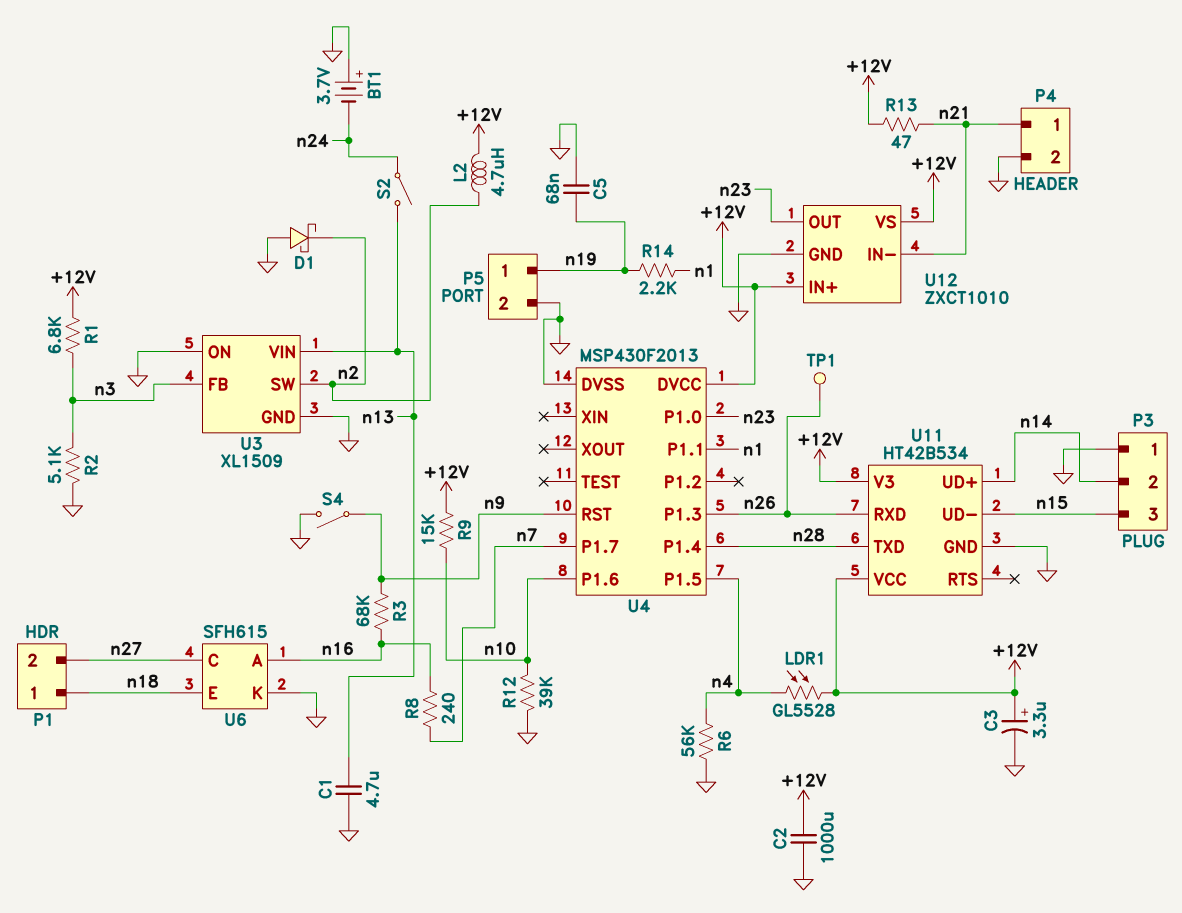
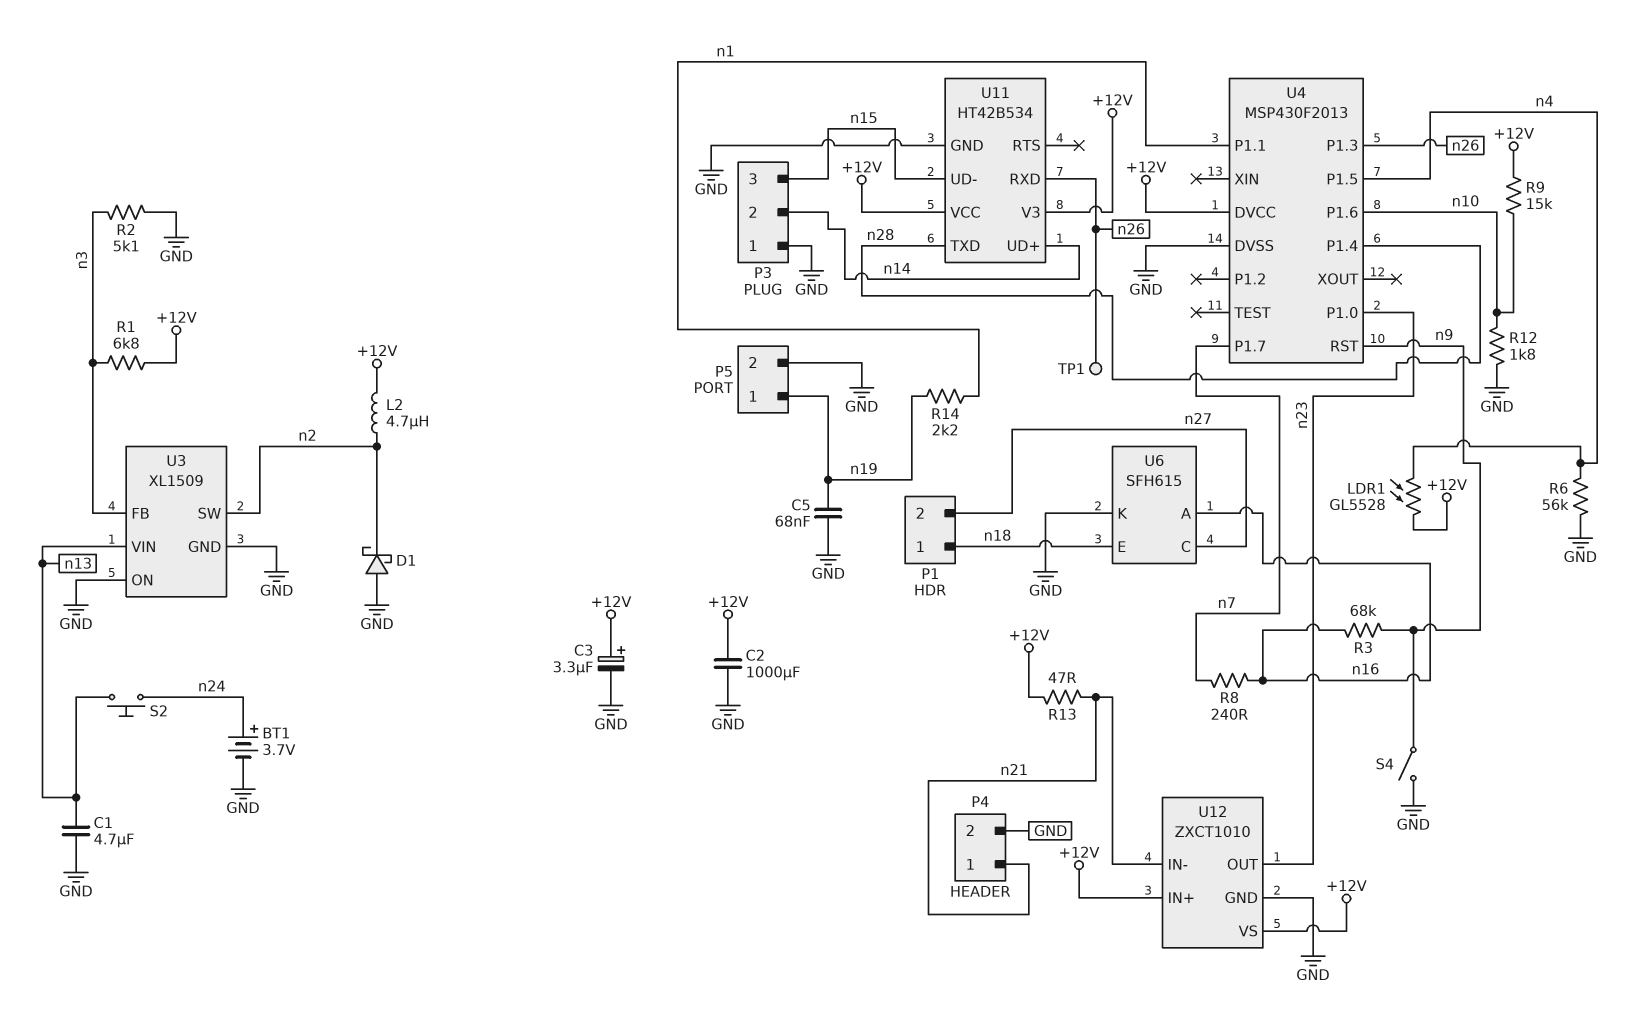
BT1: 3.7V (plus GND, minus n24) -> 3.7V (plus n24, minus GND)
R12: 39k (GND, n10) -> 1.8k (GND, n10)
S2: switch (n13, n24) -> button (n13, n24)

